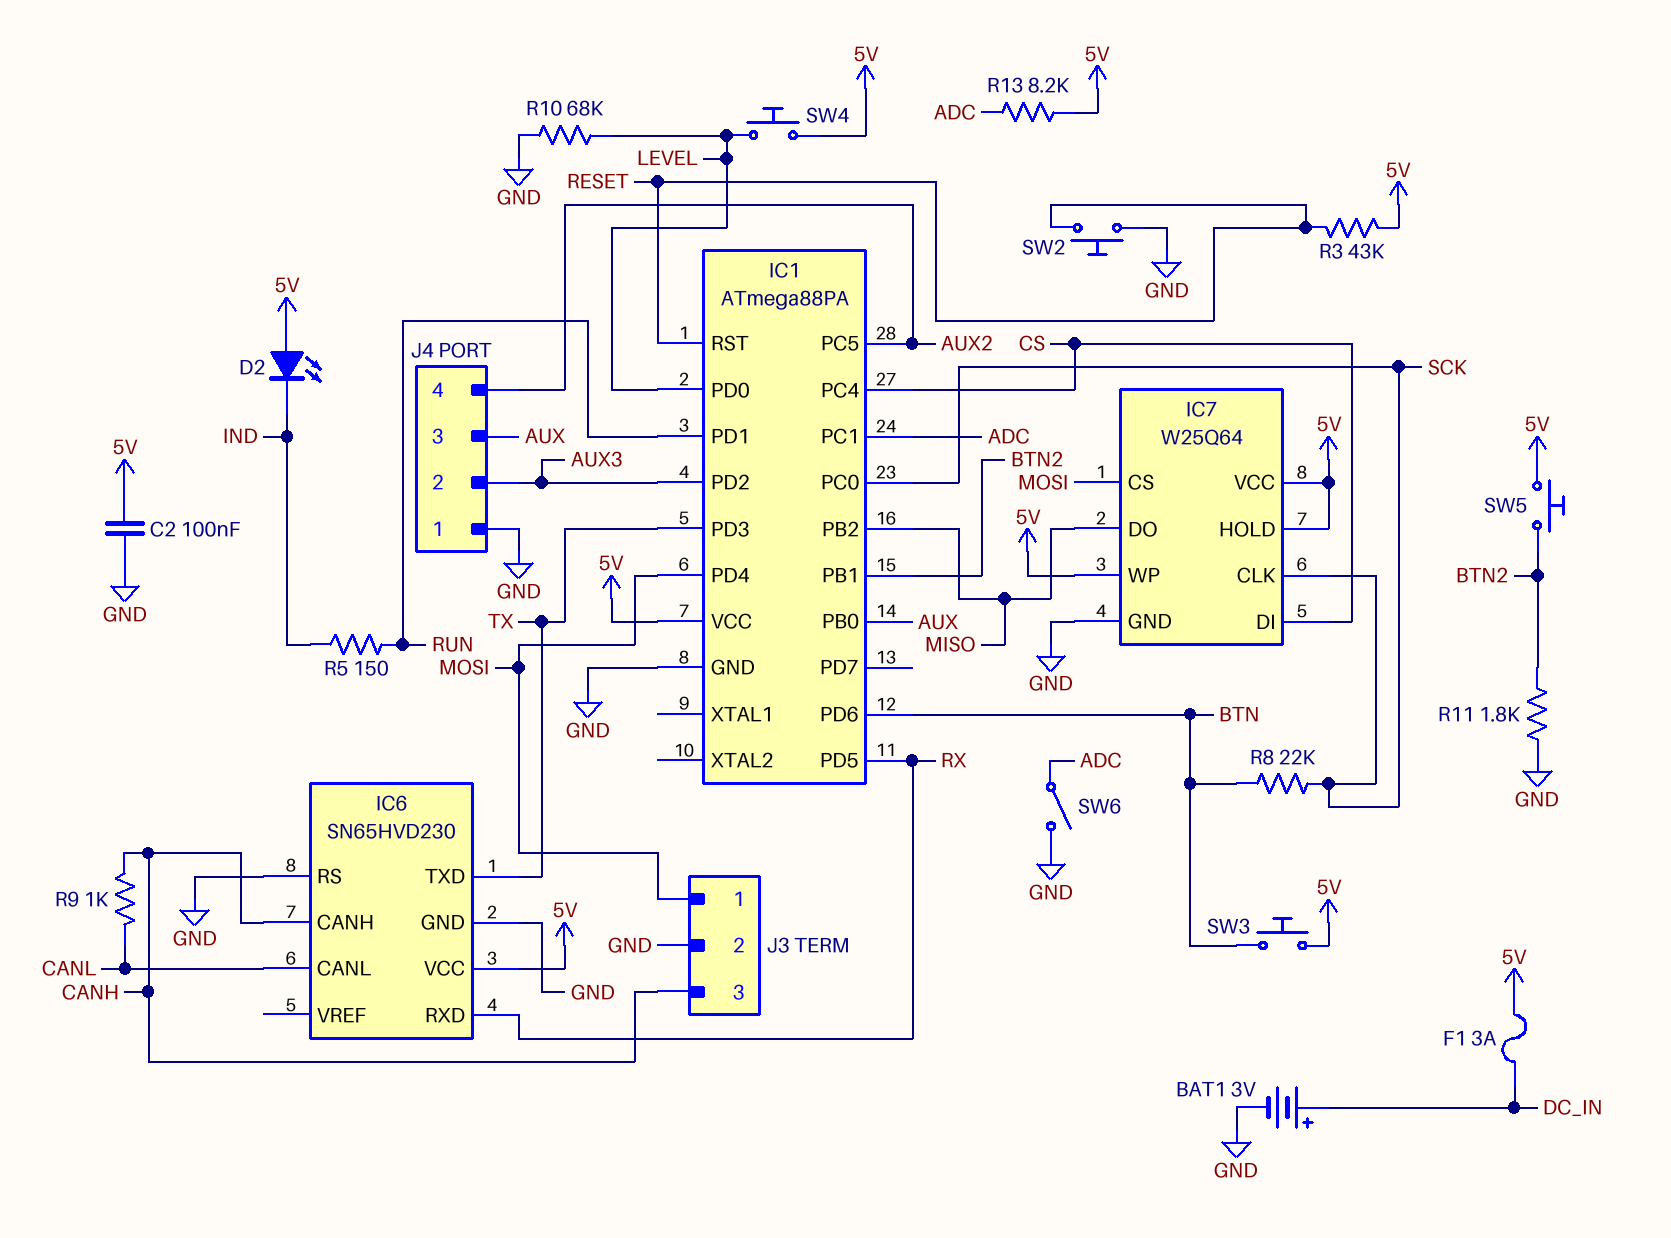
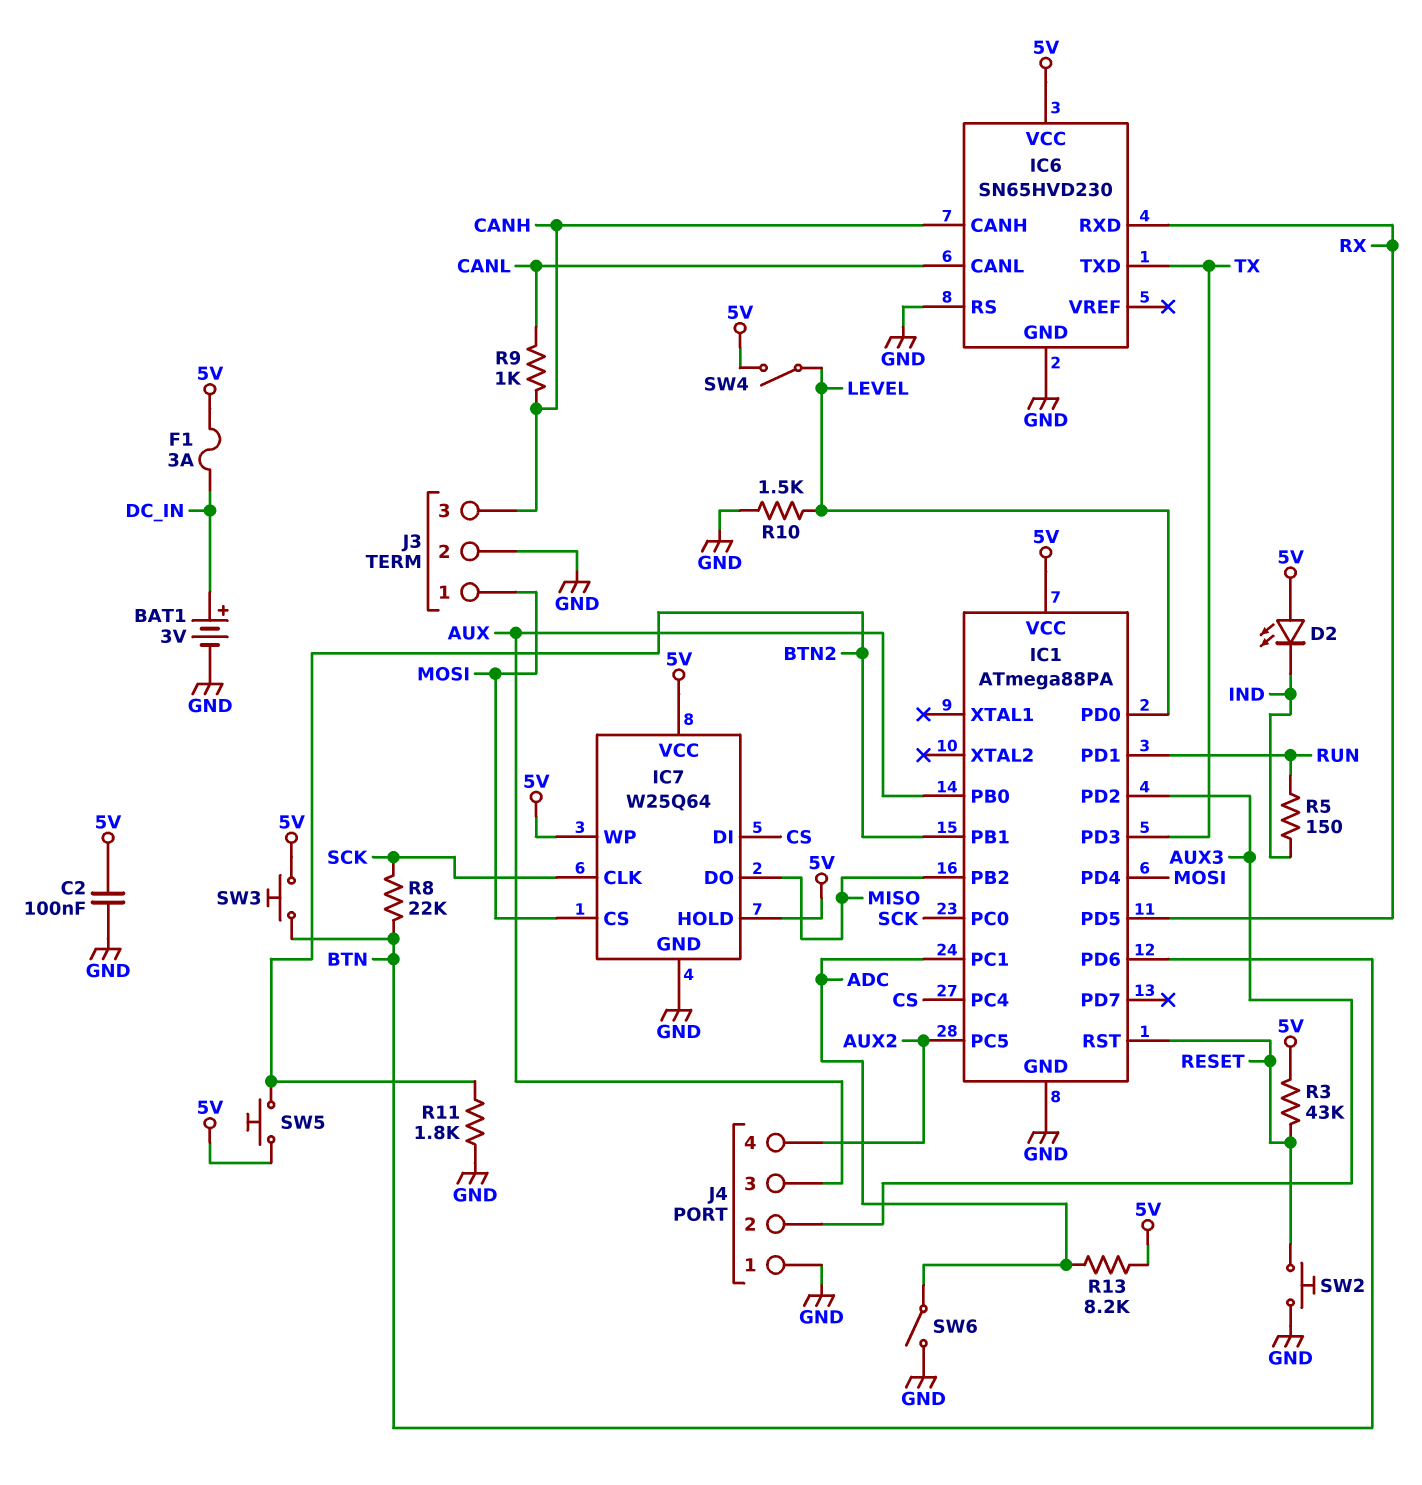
R10: 68k (GND, LEVEL) -> 1.5k (GND, LEVEL)
SW4: button (5V, LEVEL) -> switch (5V, LEVEL)

